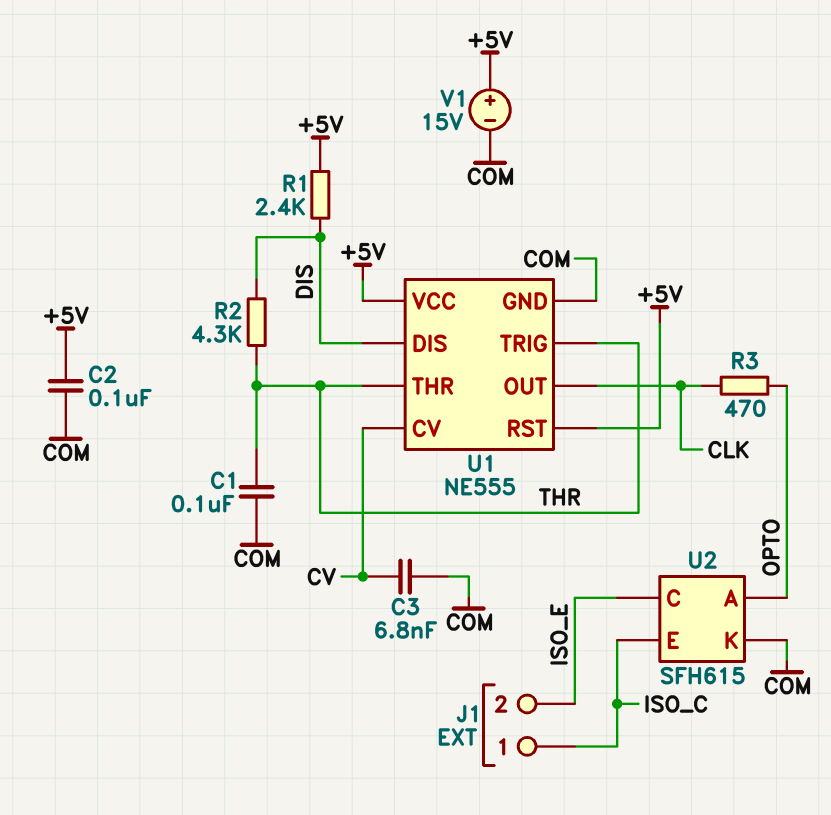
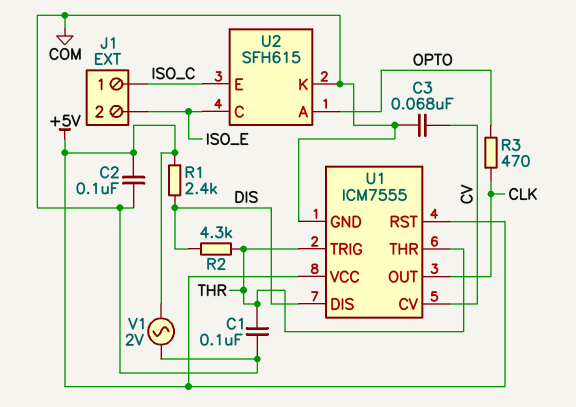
C3: 6.8nF (COM, CV) -> 68nF (COM, CV)
U1: NE555 -> ICM7555
V1: 15V (plus +5V, minus COM) -> AC 2V (+5V, COM)

